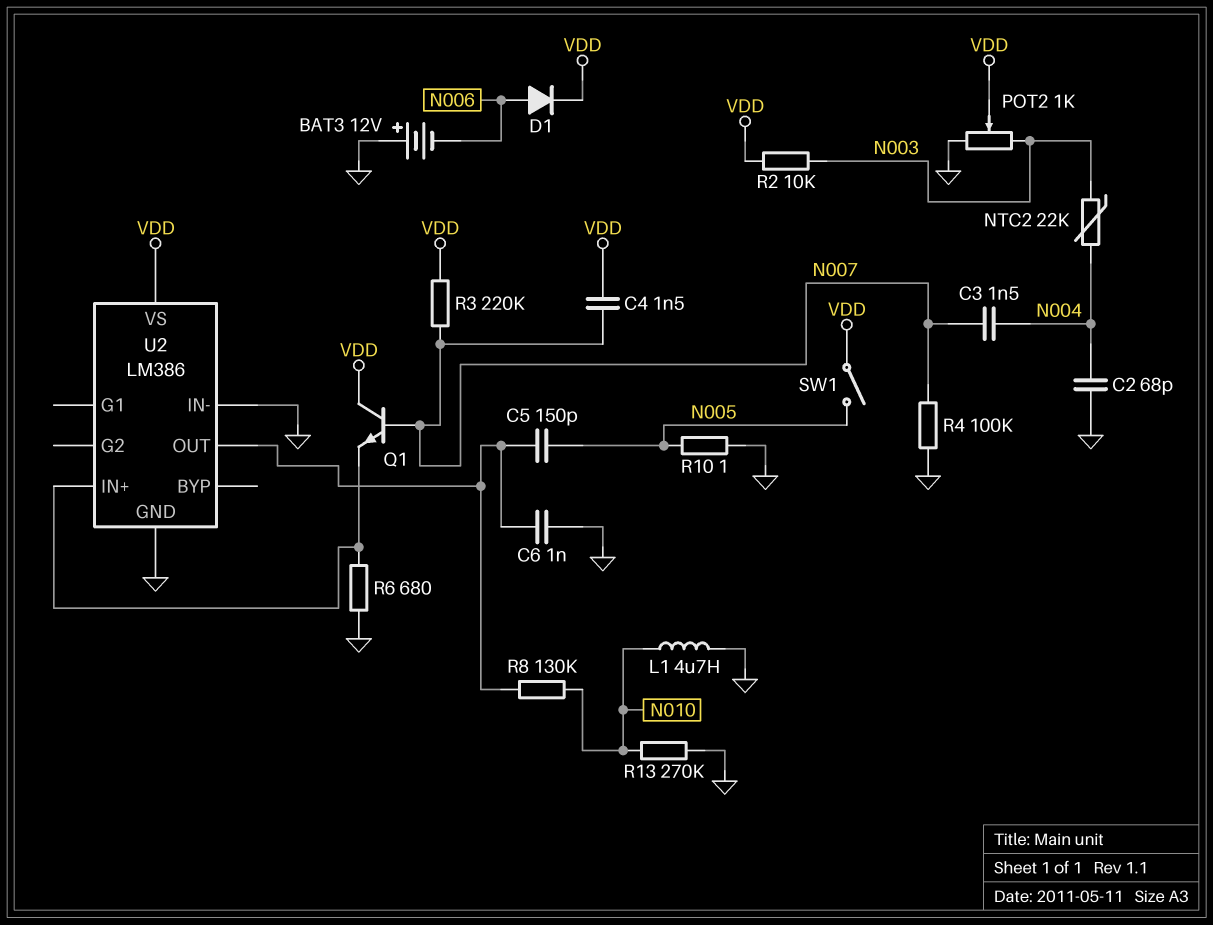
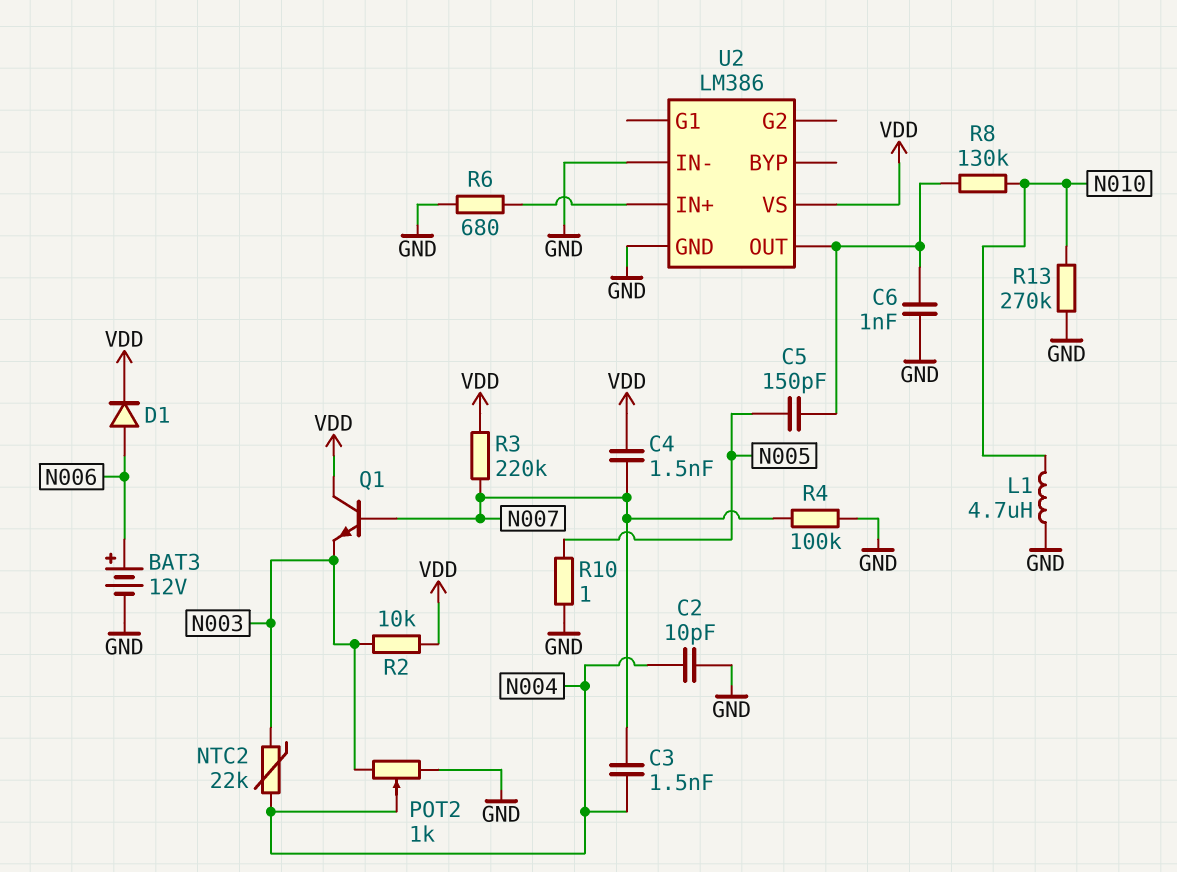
BAT3: 12V (plus GND, minus N006) -> 12V (plus N006, minus GND)
C2: 68pF (GND, N004) -> 10pF (GND, N004)
POT2: 1k (GND, N003, wiper VDD) -> 1k (GND, N003, wiper N004)
Q1: NPN (B N007, C VDD, E U2/IN+) -> NPN (B N007, C VDD, E N003)
SW1: switch (N005, VDD) -> none

